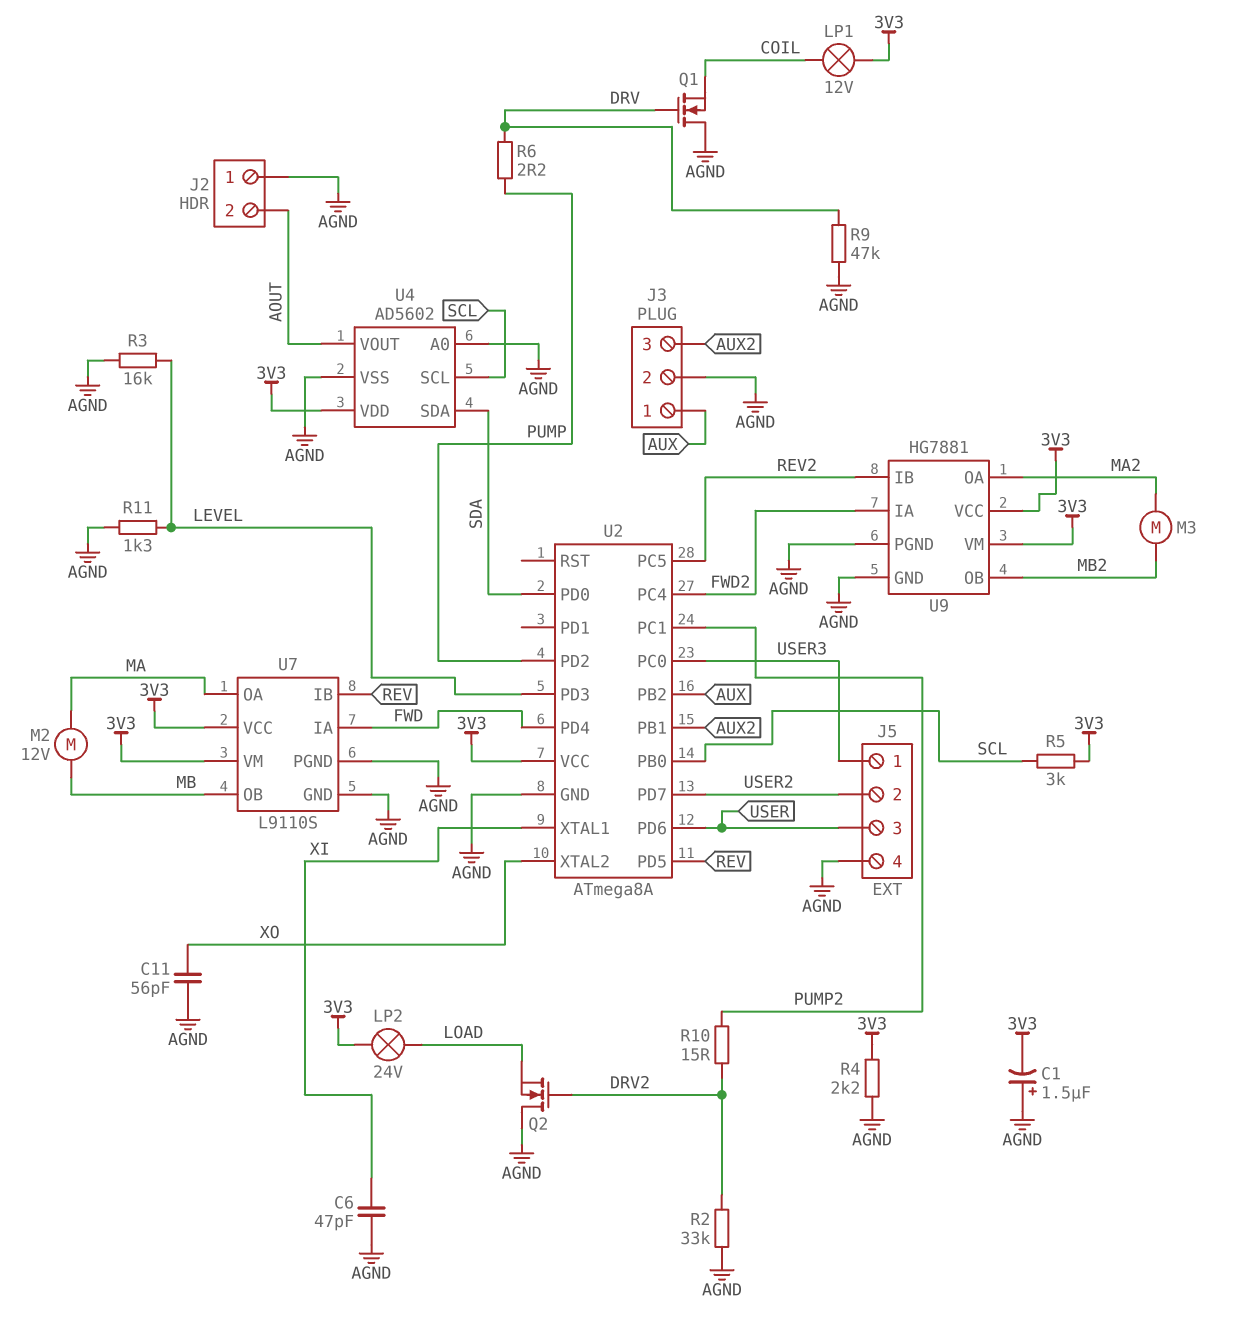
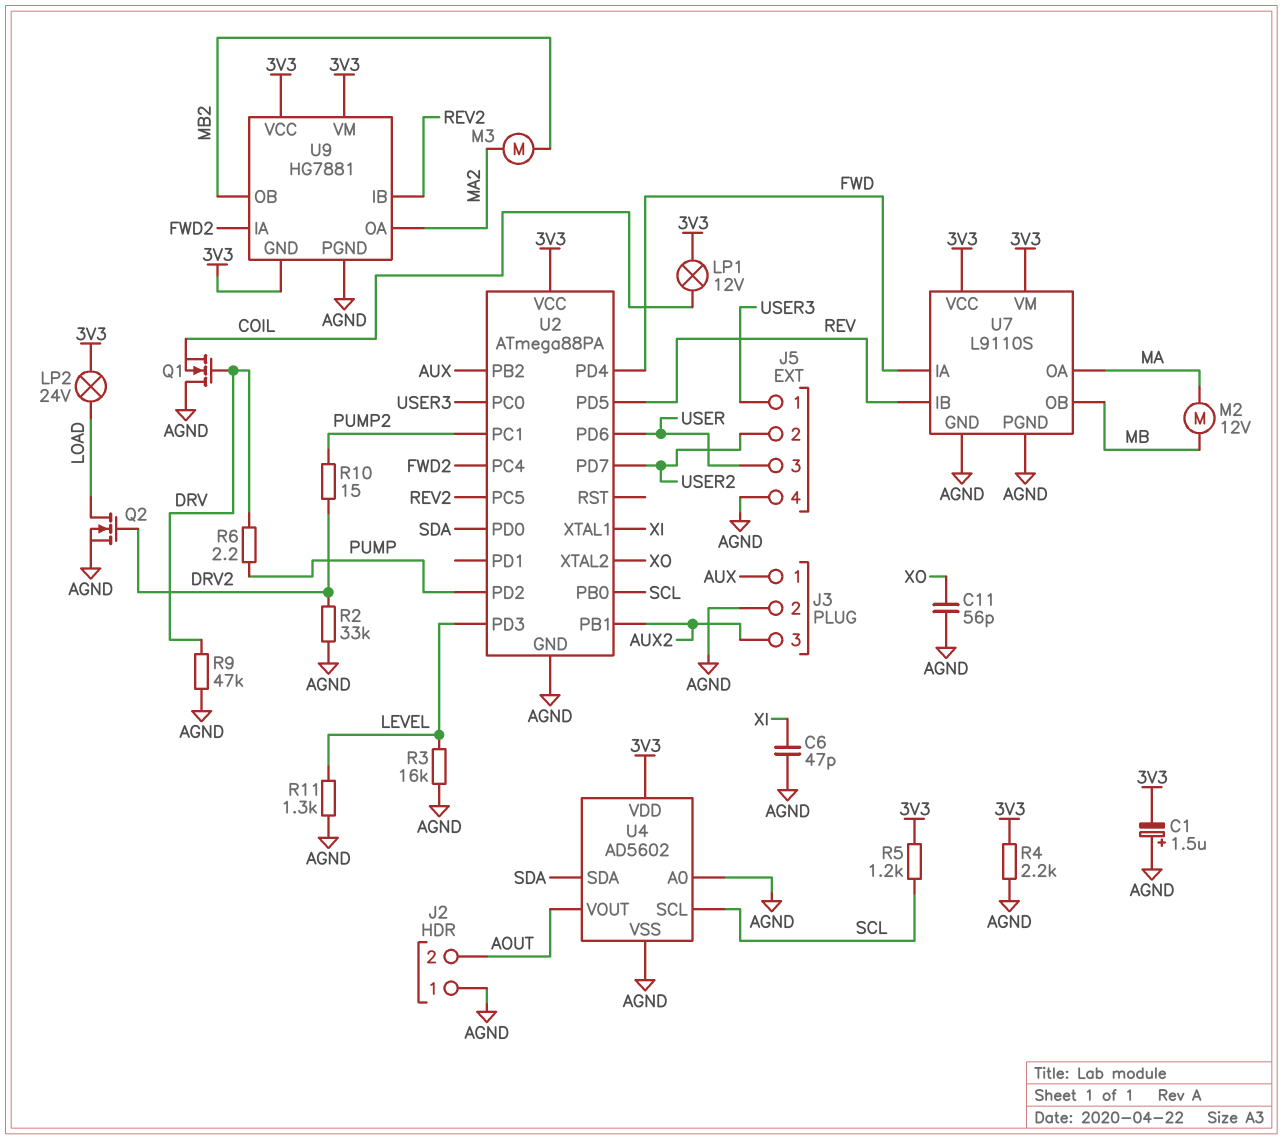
Q2: NMOS (G DRV2, D AGND, S LOAD) -> NMOS (G DRV2, D LOAD, S AGND)
R5: 3k (3V3, SCL) -> 1.2k (3V3, SCL)
U2: ATmega8A -> ATmega88PA
U9 pin GND: AGND -> 3V3

